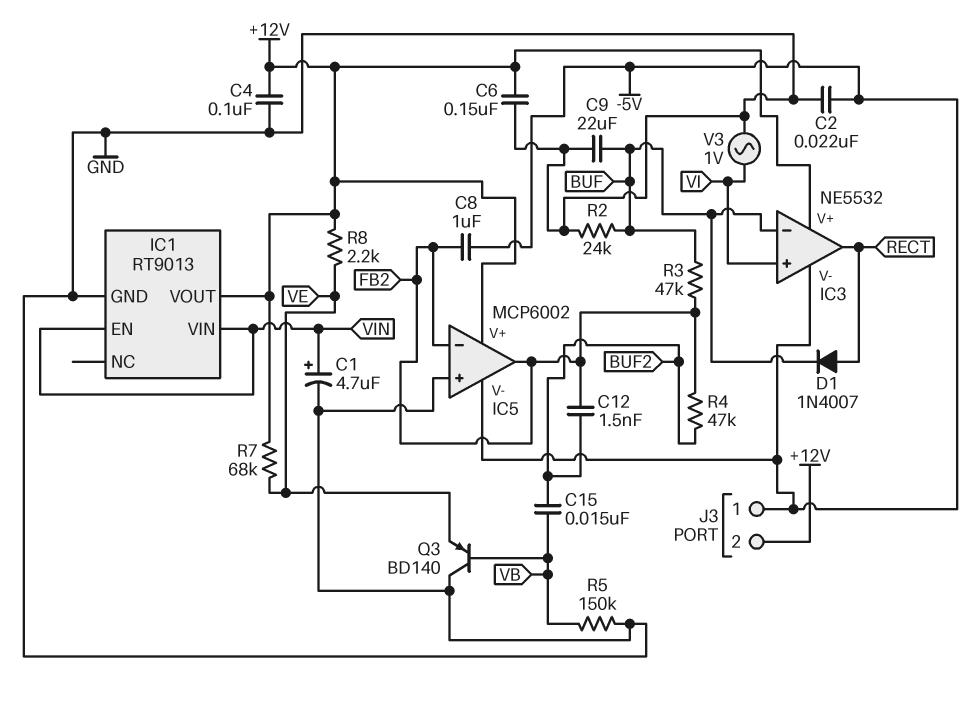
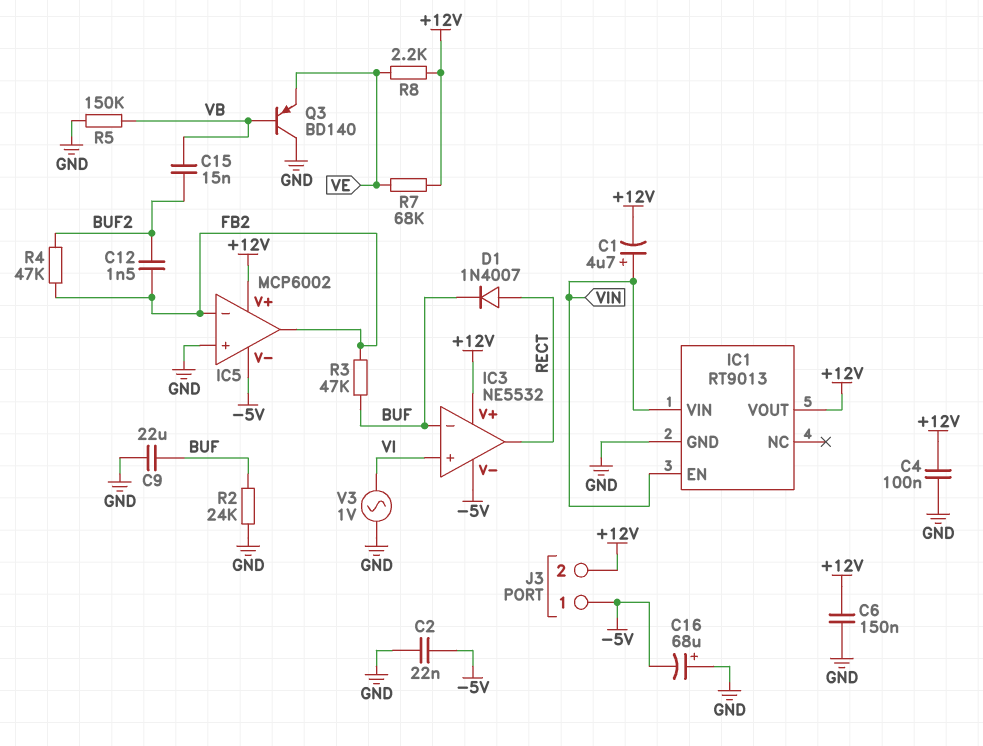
C1: 4.7uF (plus VIN, minus GND) -> 4.7uF (plus VIN, minus +12V)
C8: 1uF (-5V, FB2) -> none
C16: none -> 68uF (plus GND, minus -5V)

